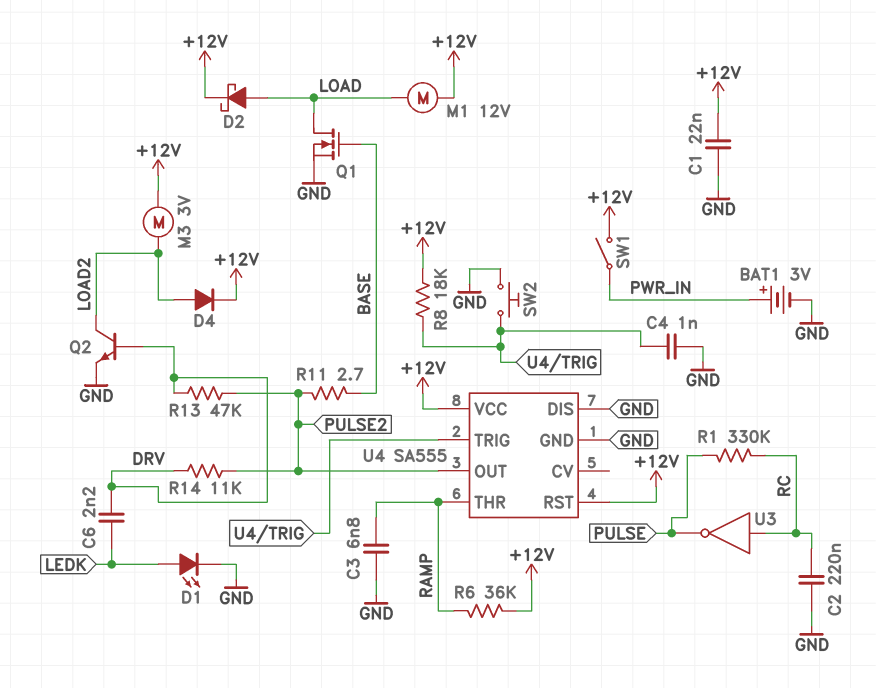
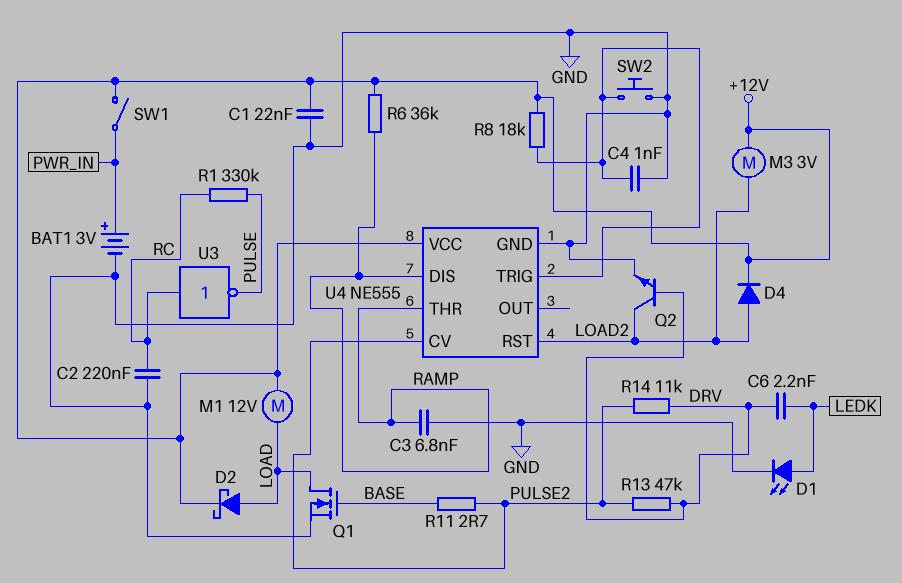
U4: SA555 -> NE555
U4 pin CV: none -> PULSE2
U4 pin DIS: GND -> RAMP
U4 pin OUT: PULSE2 -> none
U4 pin RST: +12V -> LOAD2

